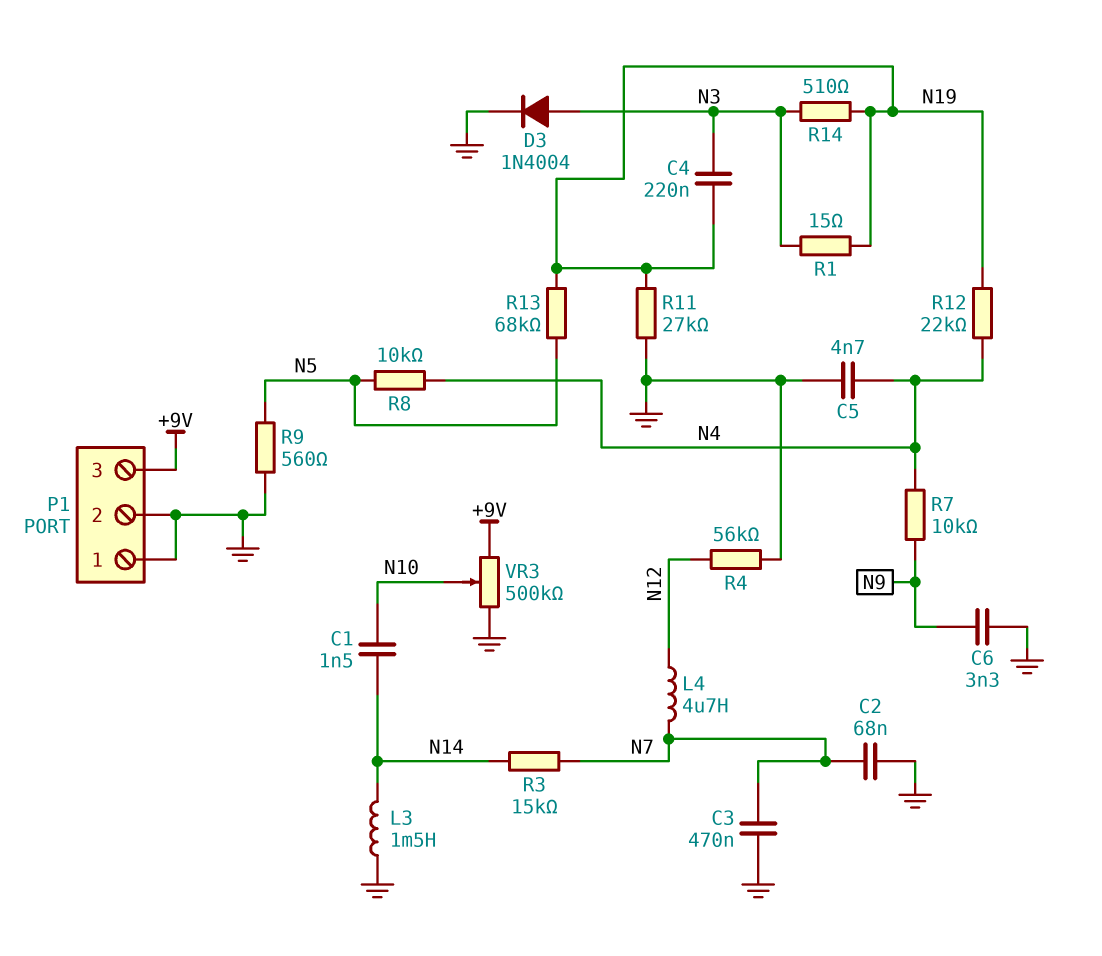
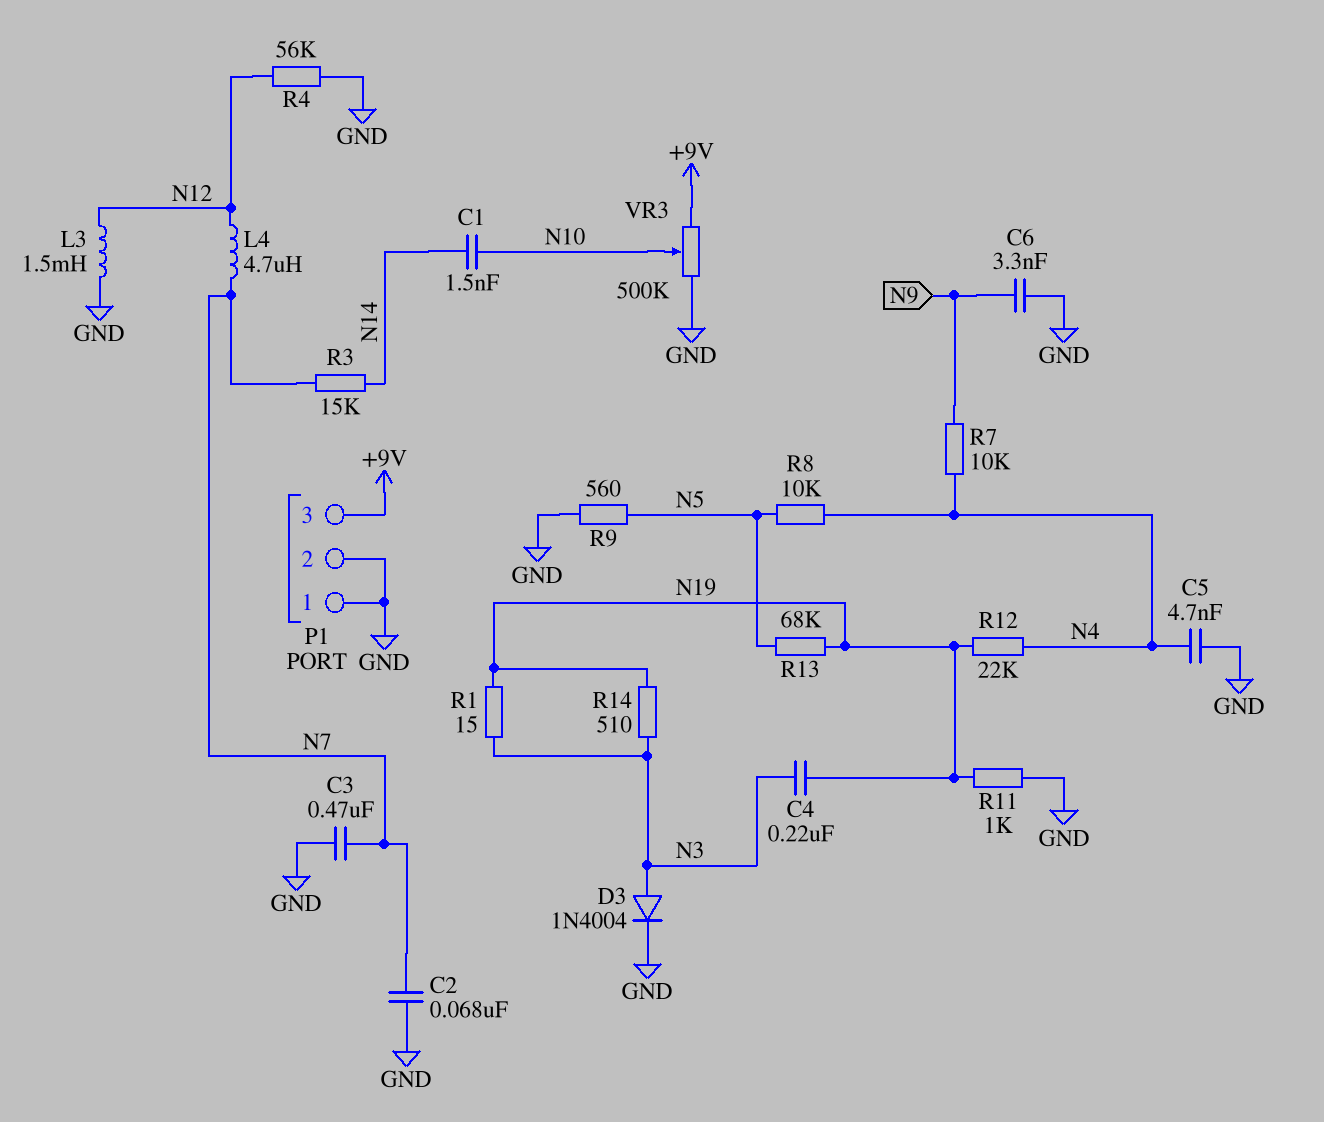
L3: 1.5mH (GND, N14) -> 1.5mH (GND, N12)
R11: 27k (GND, N19) -> 1k (GND, N19)

